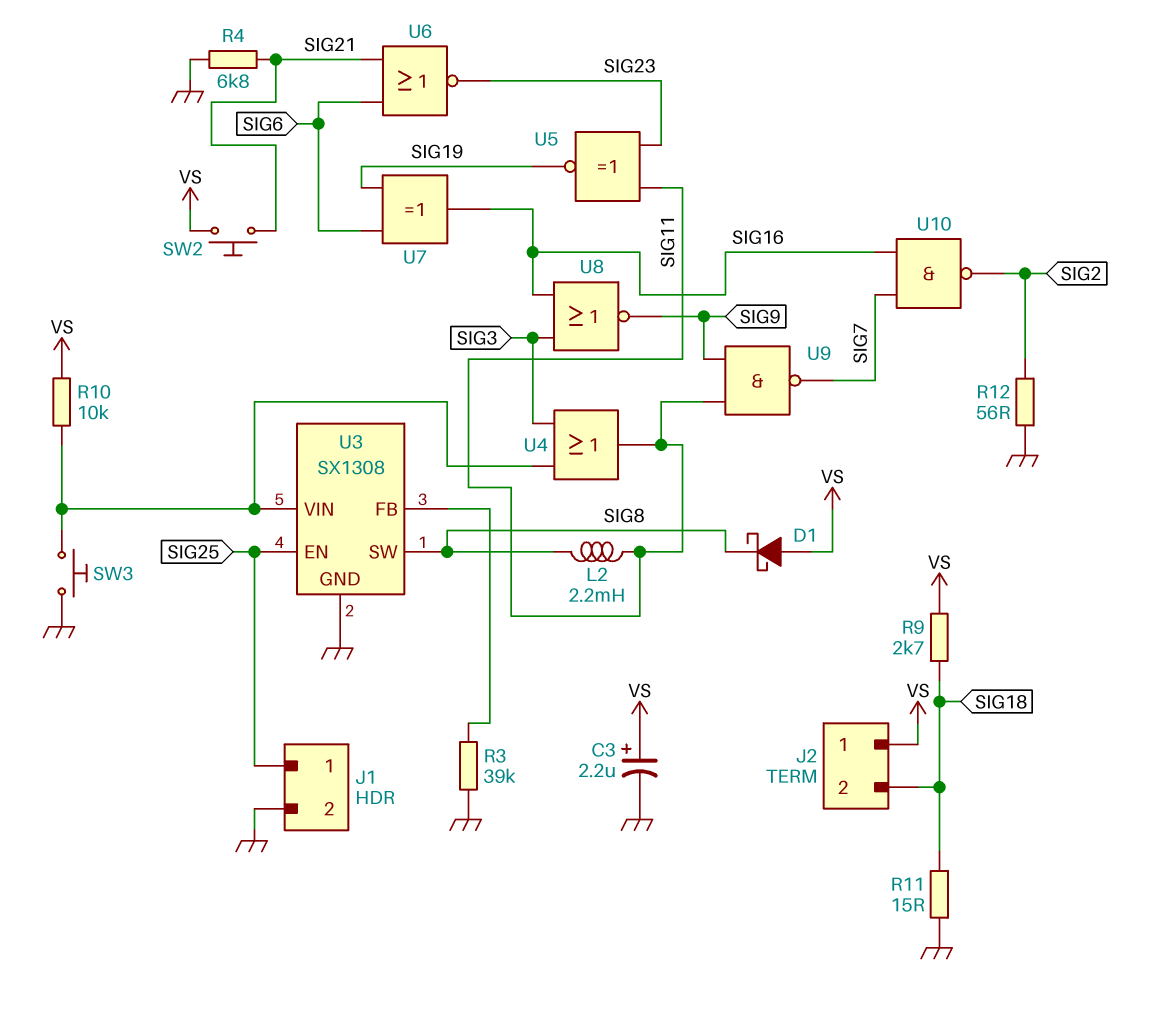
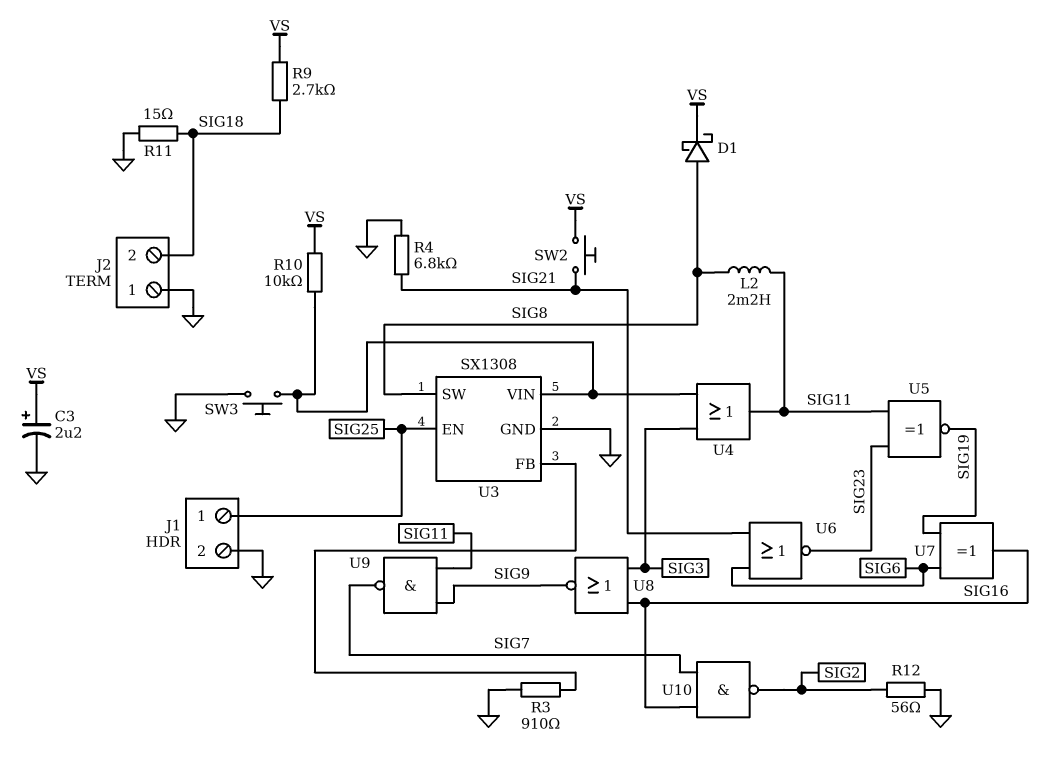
D1: schottky (A VS, K SIG8) -> schottky (A SIG8, K VS)
J2 pin 1: VS -> GND
R3: 39k (GND, U3/FB) -> 910 (GND, U3/FB)

